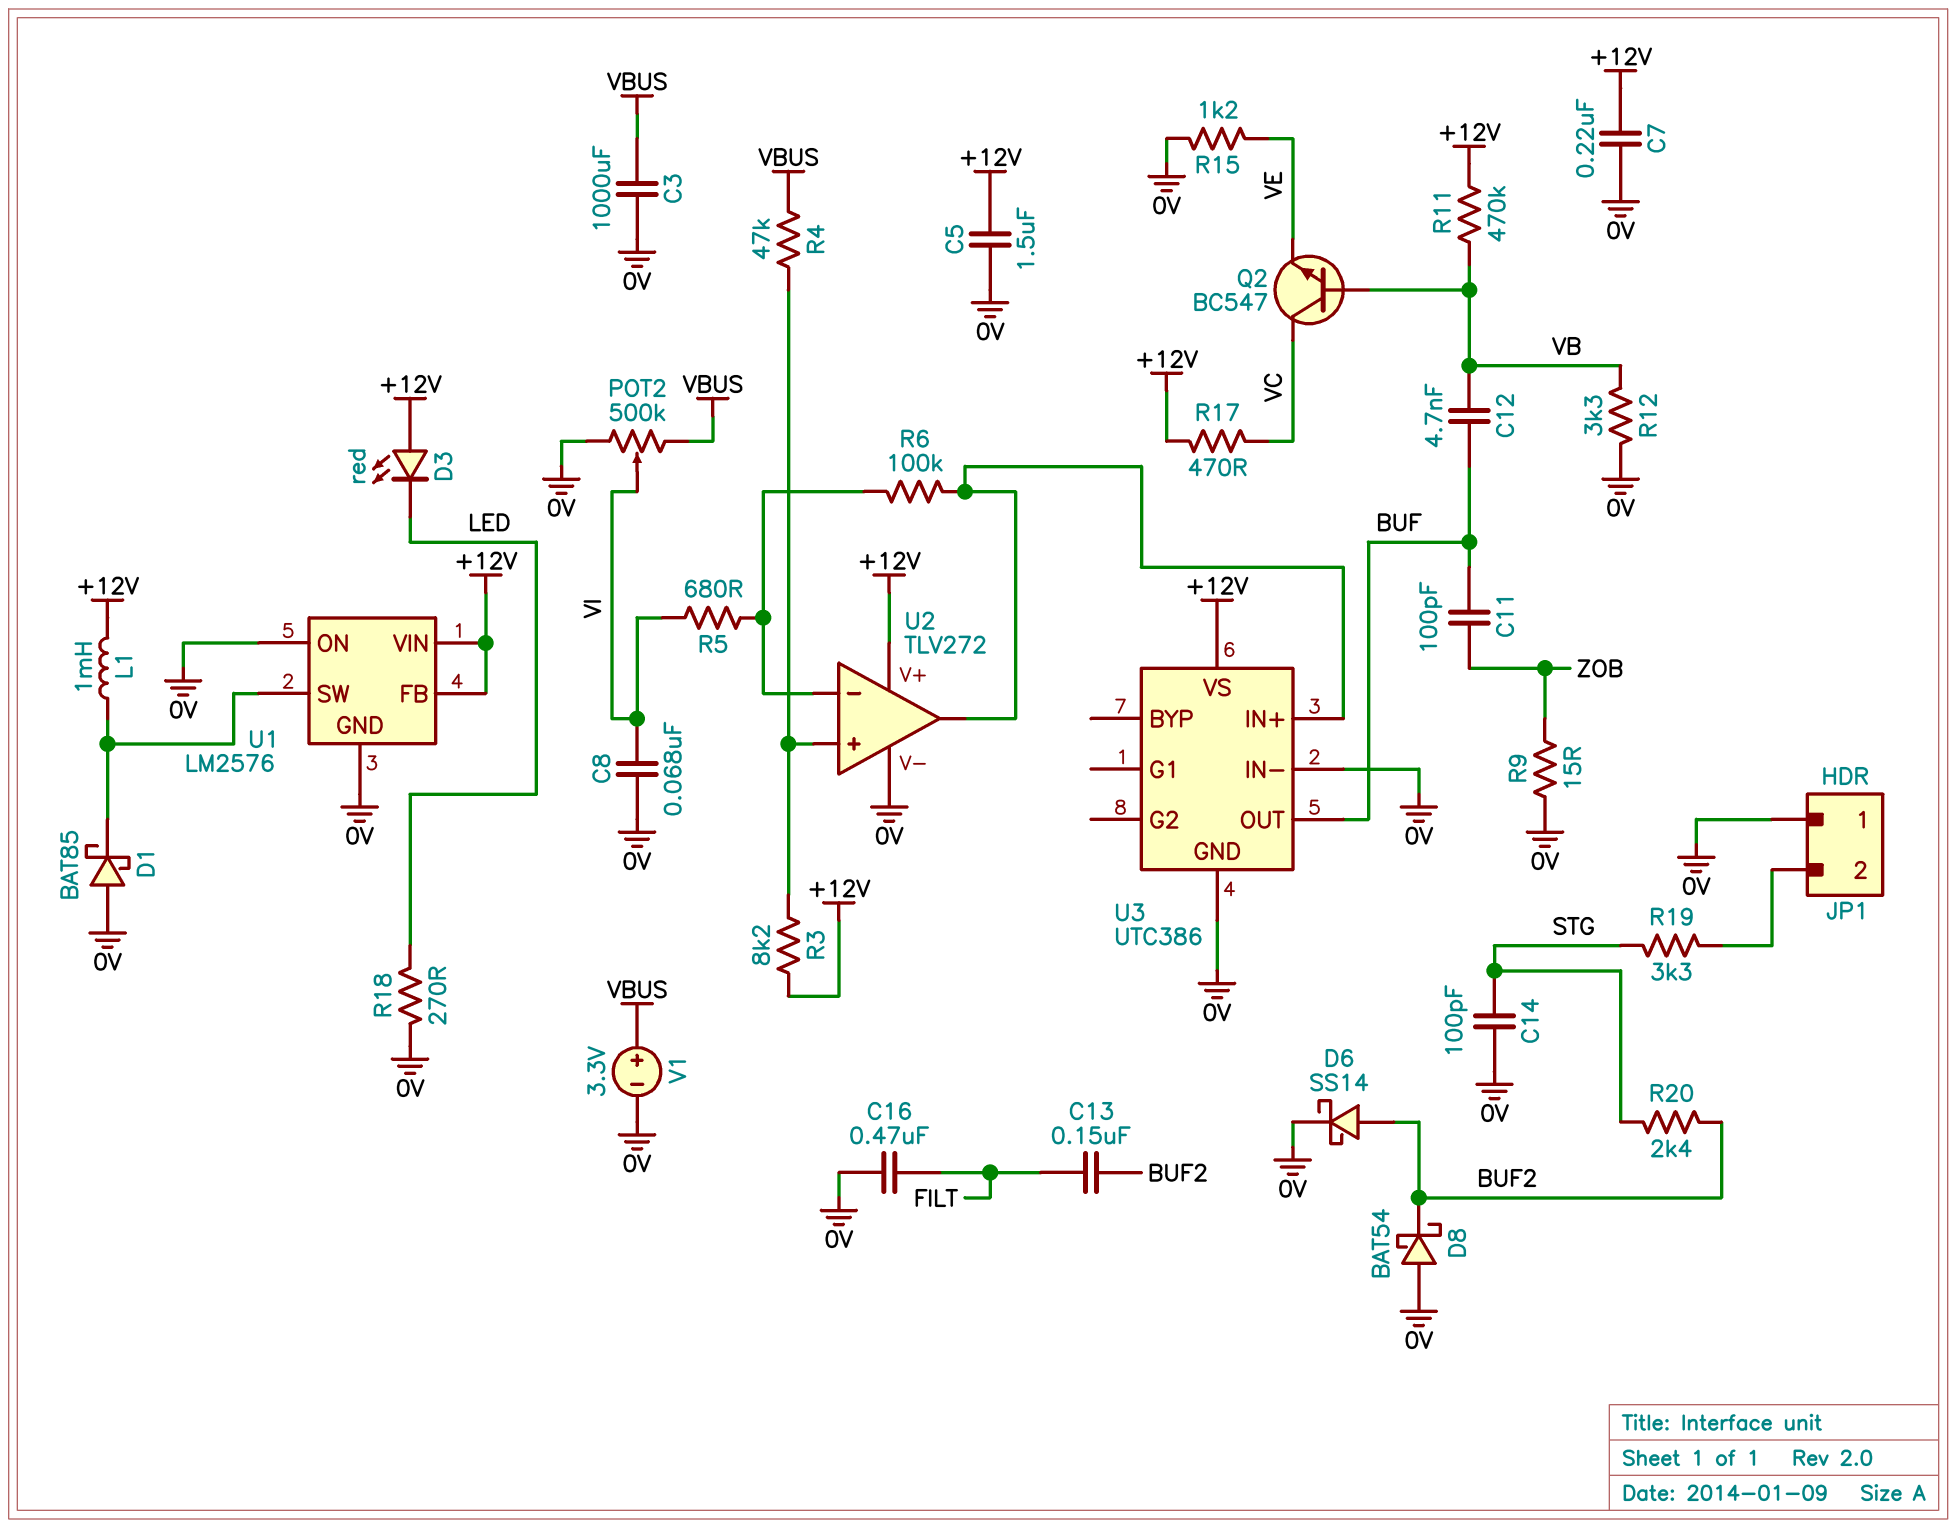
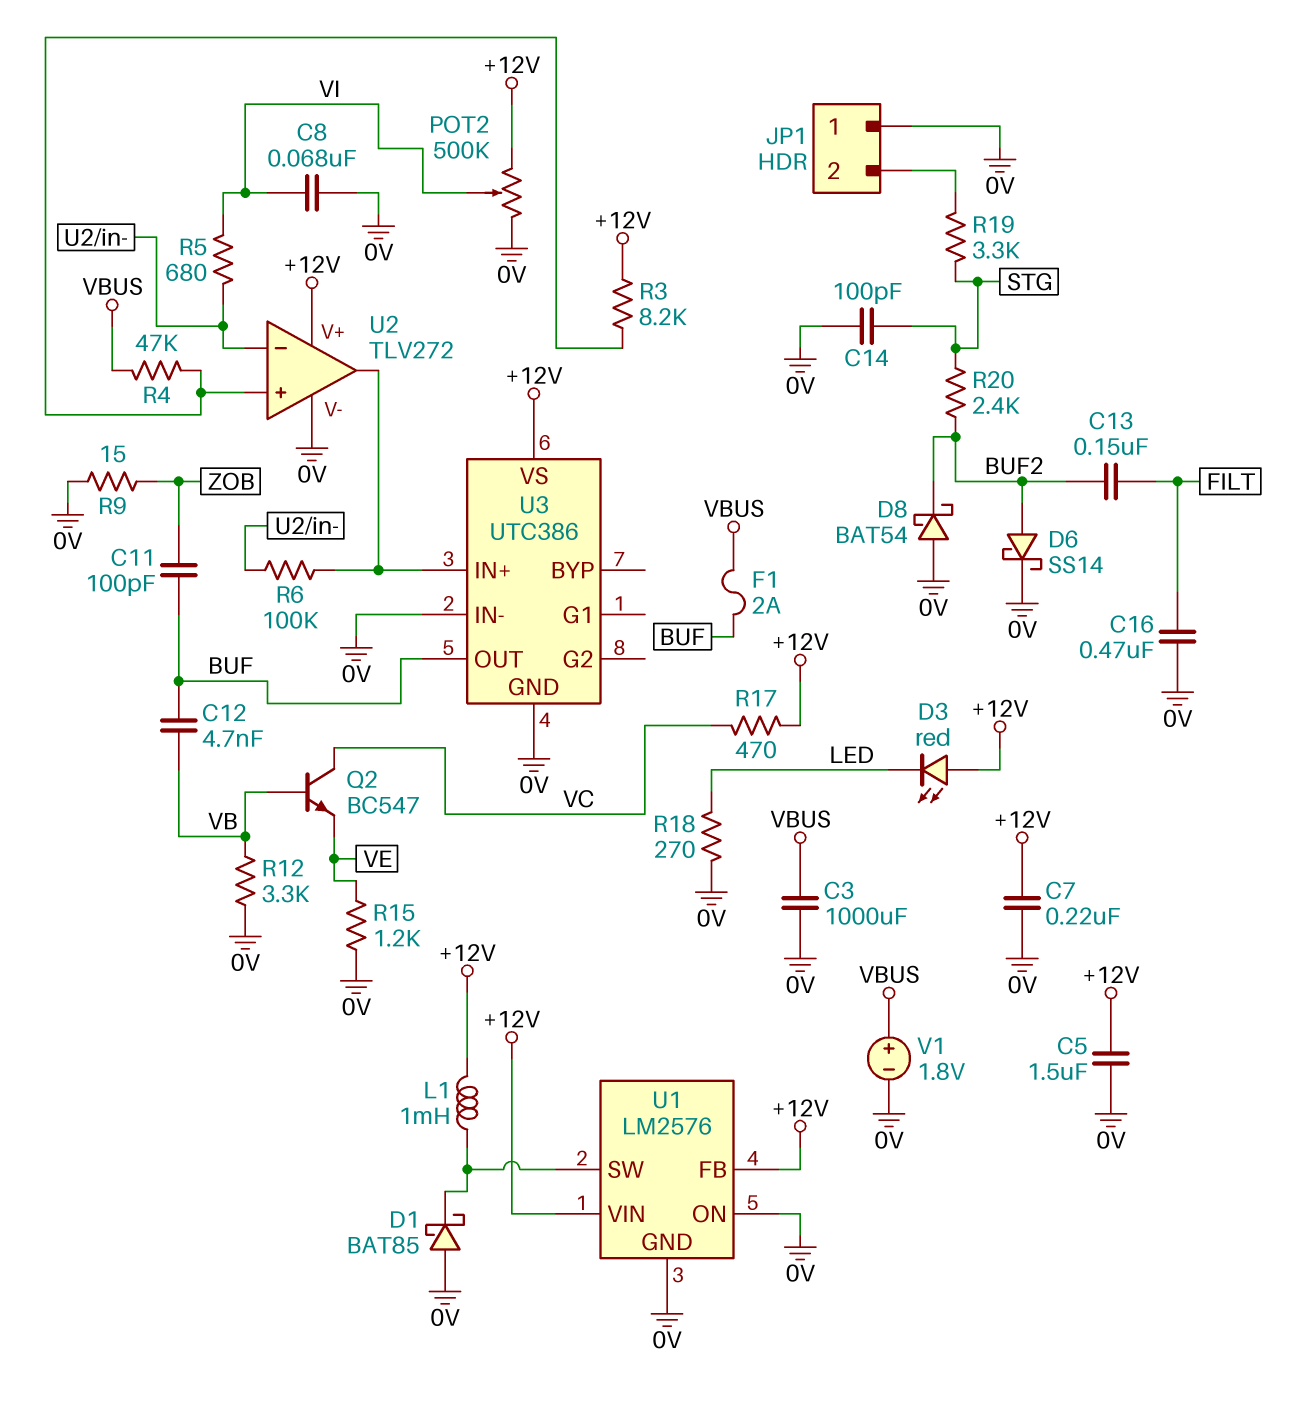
F1: none -> 2A (BUF, VBUS)
POT2: 500k (0V, VBUS, wiper VI) -> 500k (+12V, 0V, wiper VI)
R11: 470k (+12V, VB) -> none
V1: 3.3V (plus VBUS, minus 0V) -> 1.8V (plus VBUS, minus 0V)

